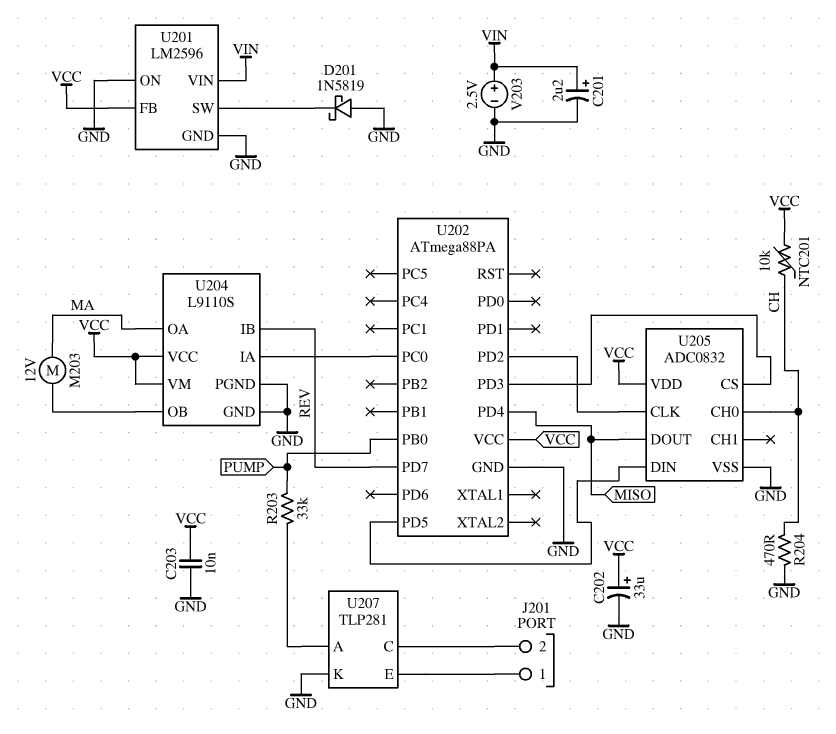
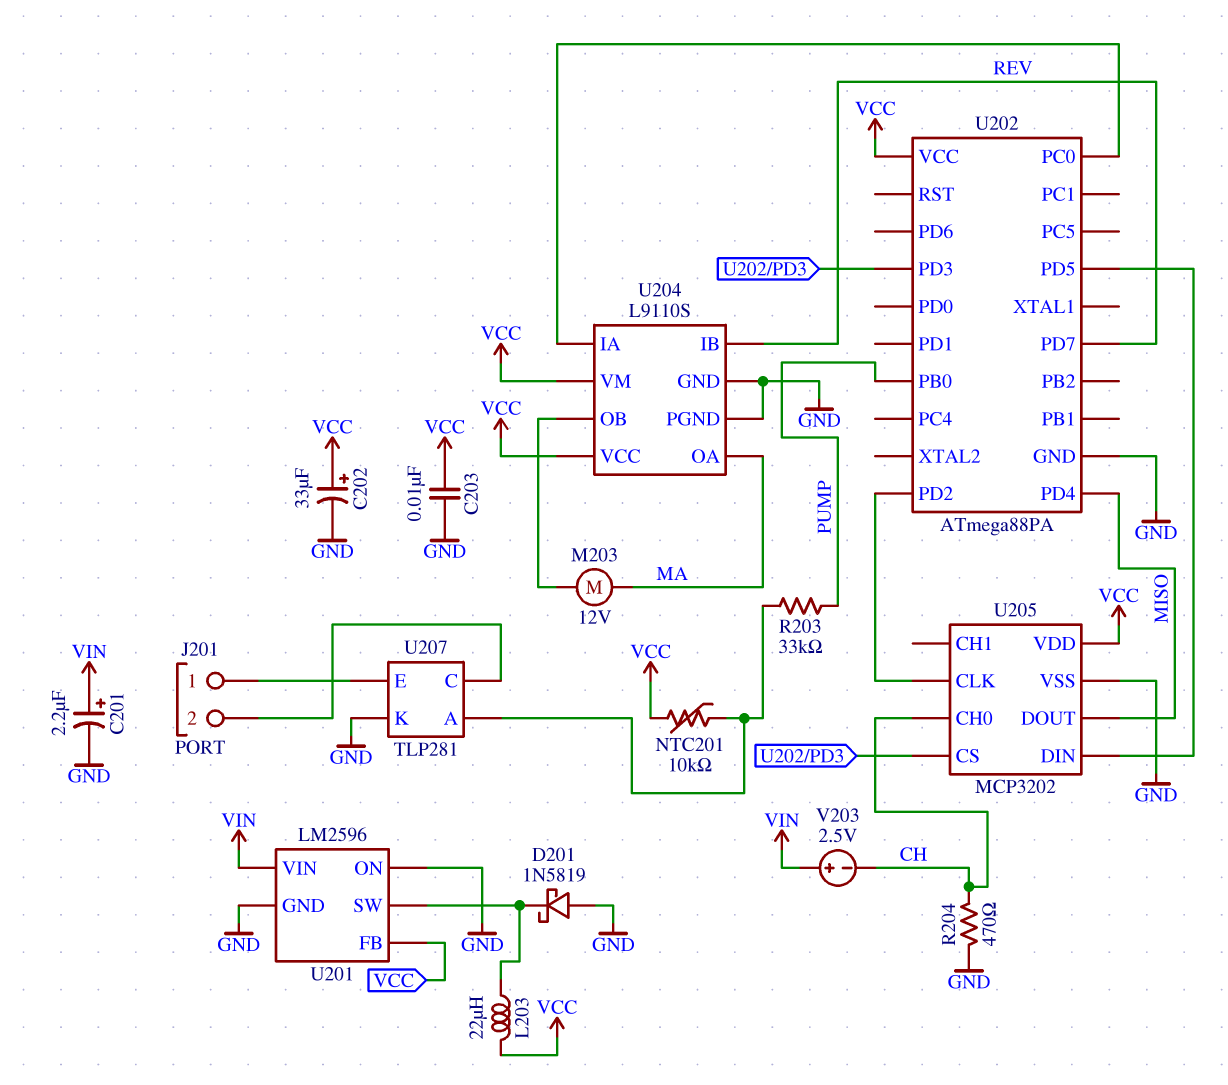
L203: none -> 22uH (U201/SW, VCC)
NTC201: 10k (CH, VCC) -> 10k (U207/A, VCC)
U205: ADC0832 -> MCP3202
V203: 2.5V (plus VIN, minus GND) -> 2.5V (plus VIN, minus CH)

